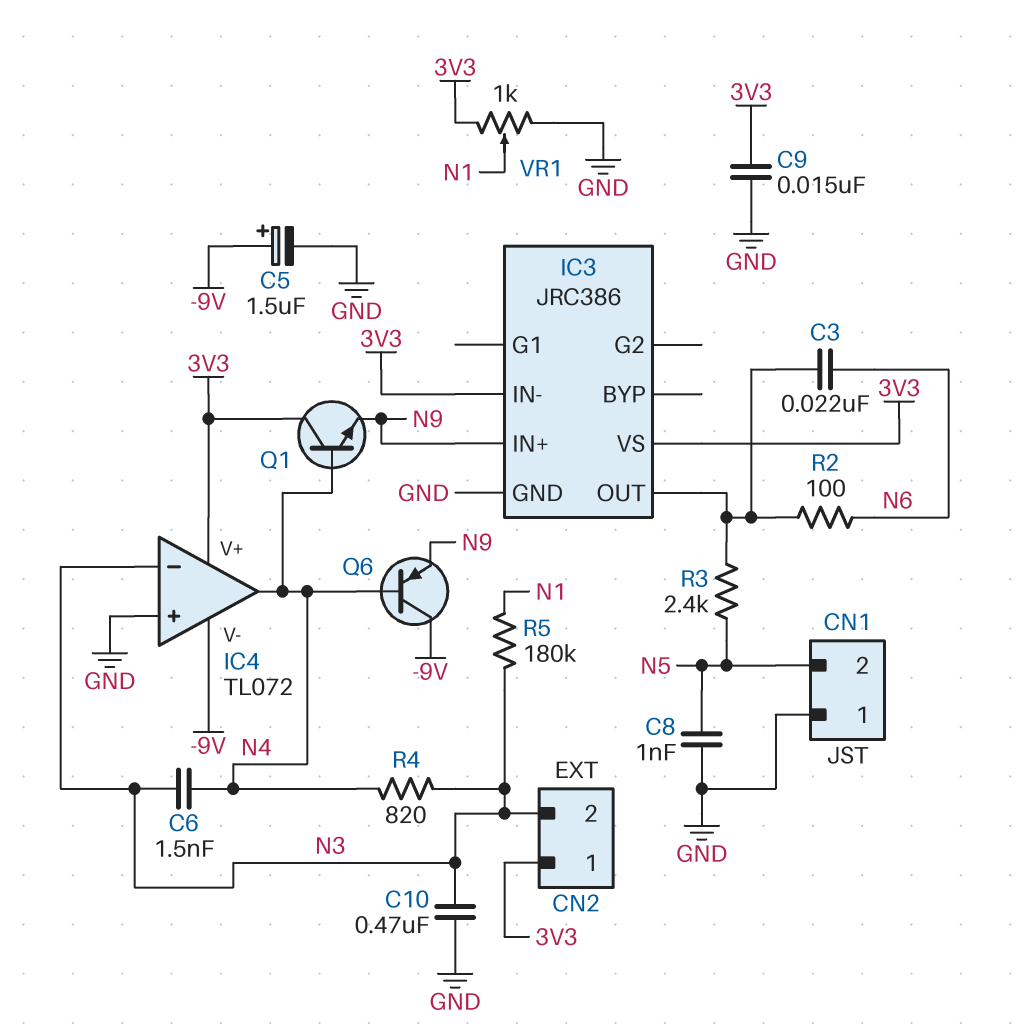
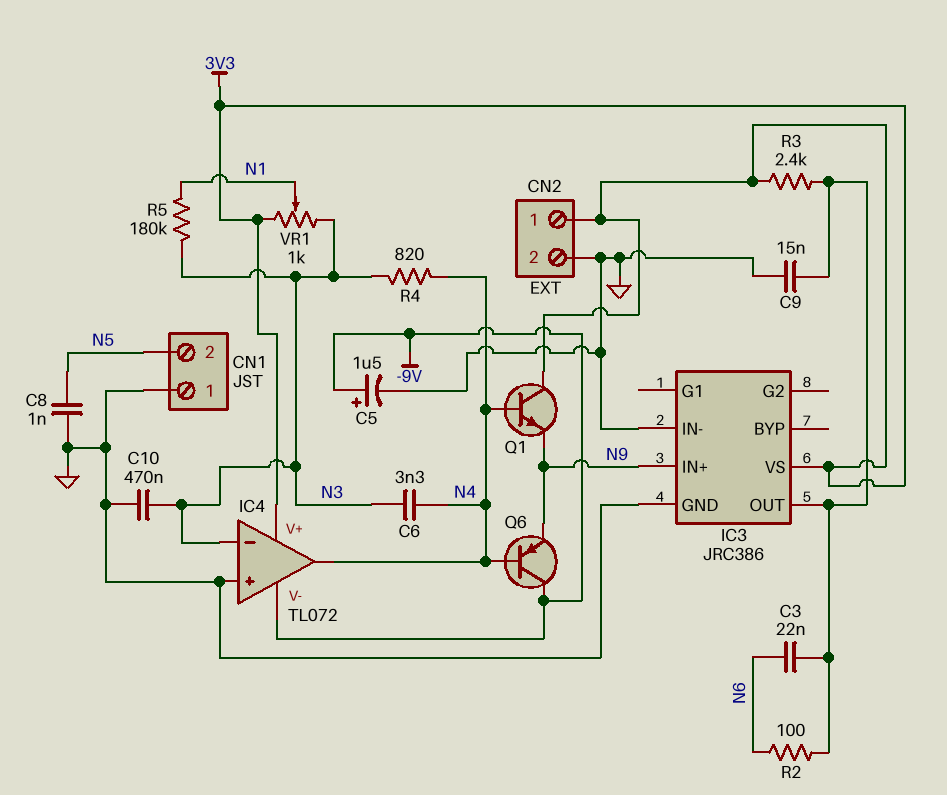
C6: 1.5nF (N3, N4) -> 3.3nF (N3, N4)
C9: 15nF (3V3, GND) -> 15nF (GND, IC3/OUT)
CN2 pin 2: N3 -> GND
IC3 pin IN-: 3V3 -> GND
R3: 2.4k (IC3/OUT, N5) -> 2.4k (3V3, IC3/OUT)
VR1: 1k (3V3, GND, wiper N1) -> 1k (3V3, N3, wiper N1)

